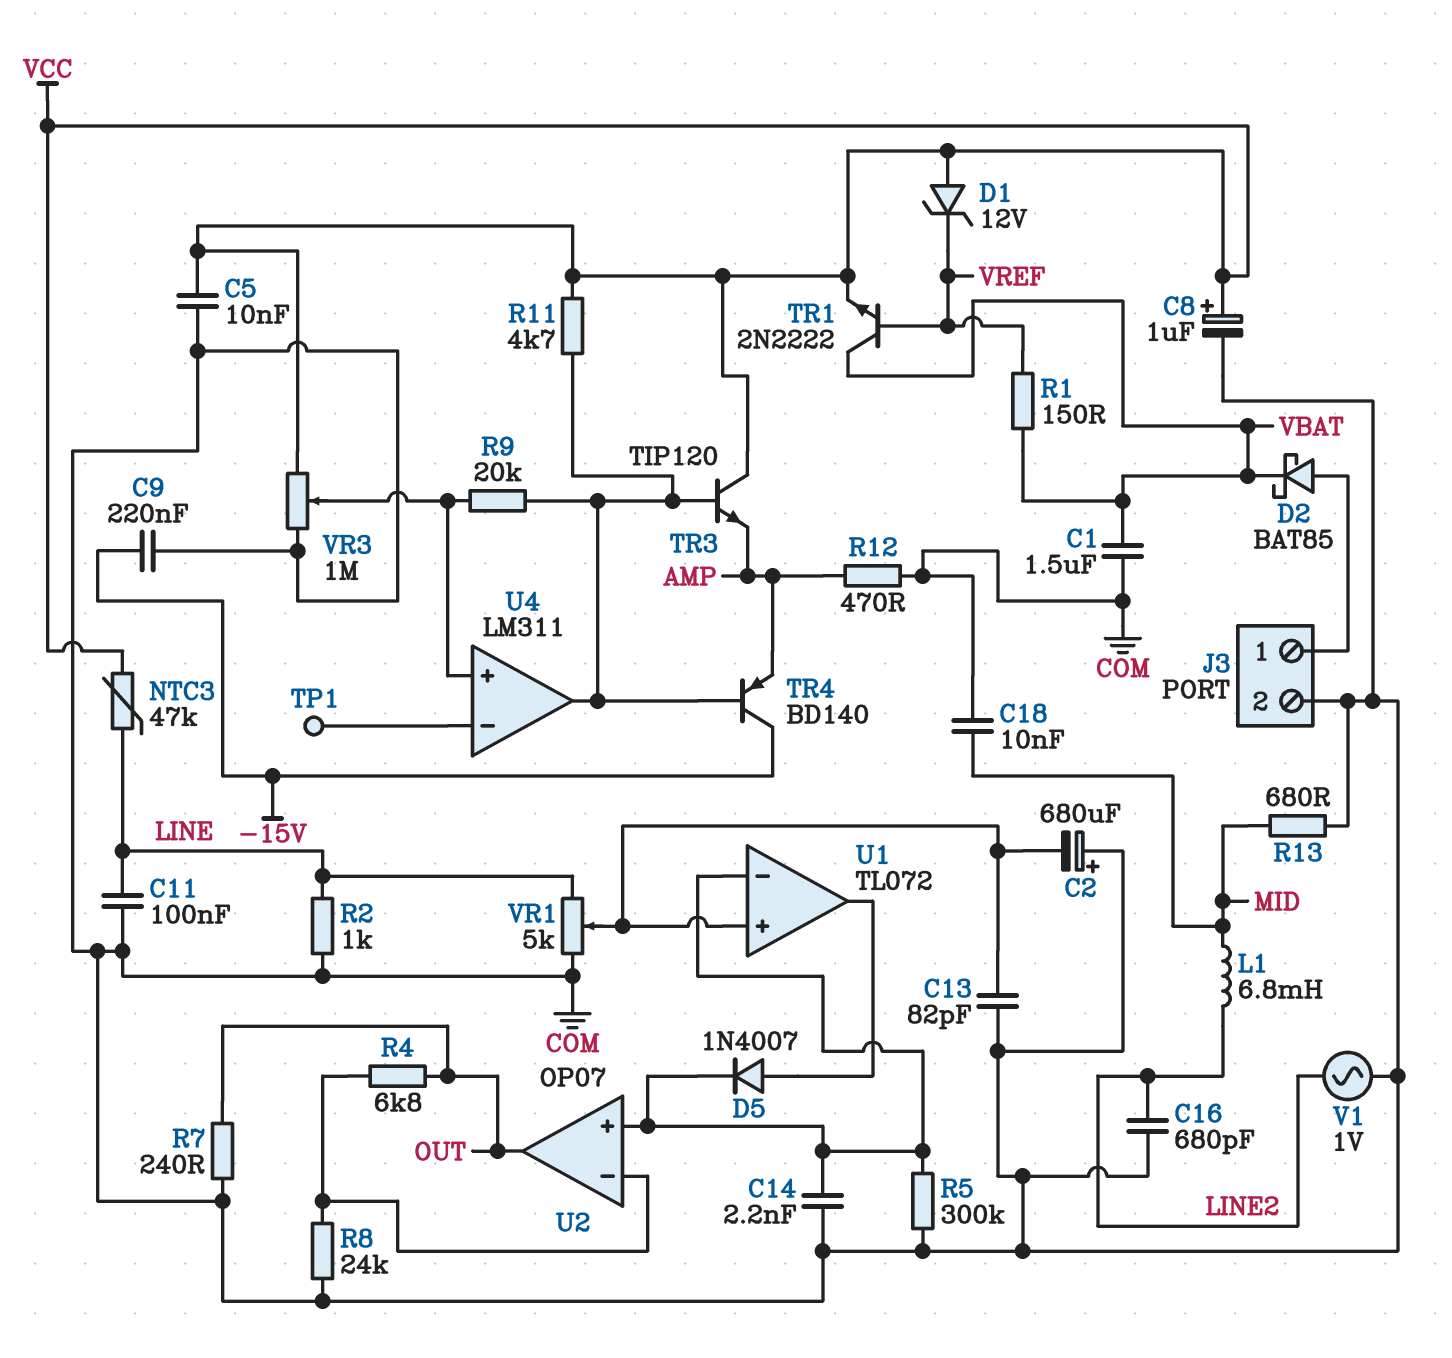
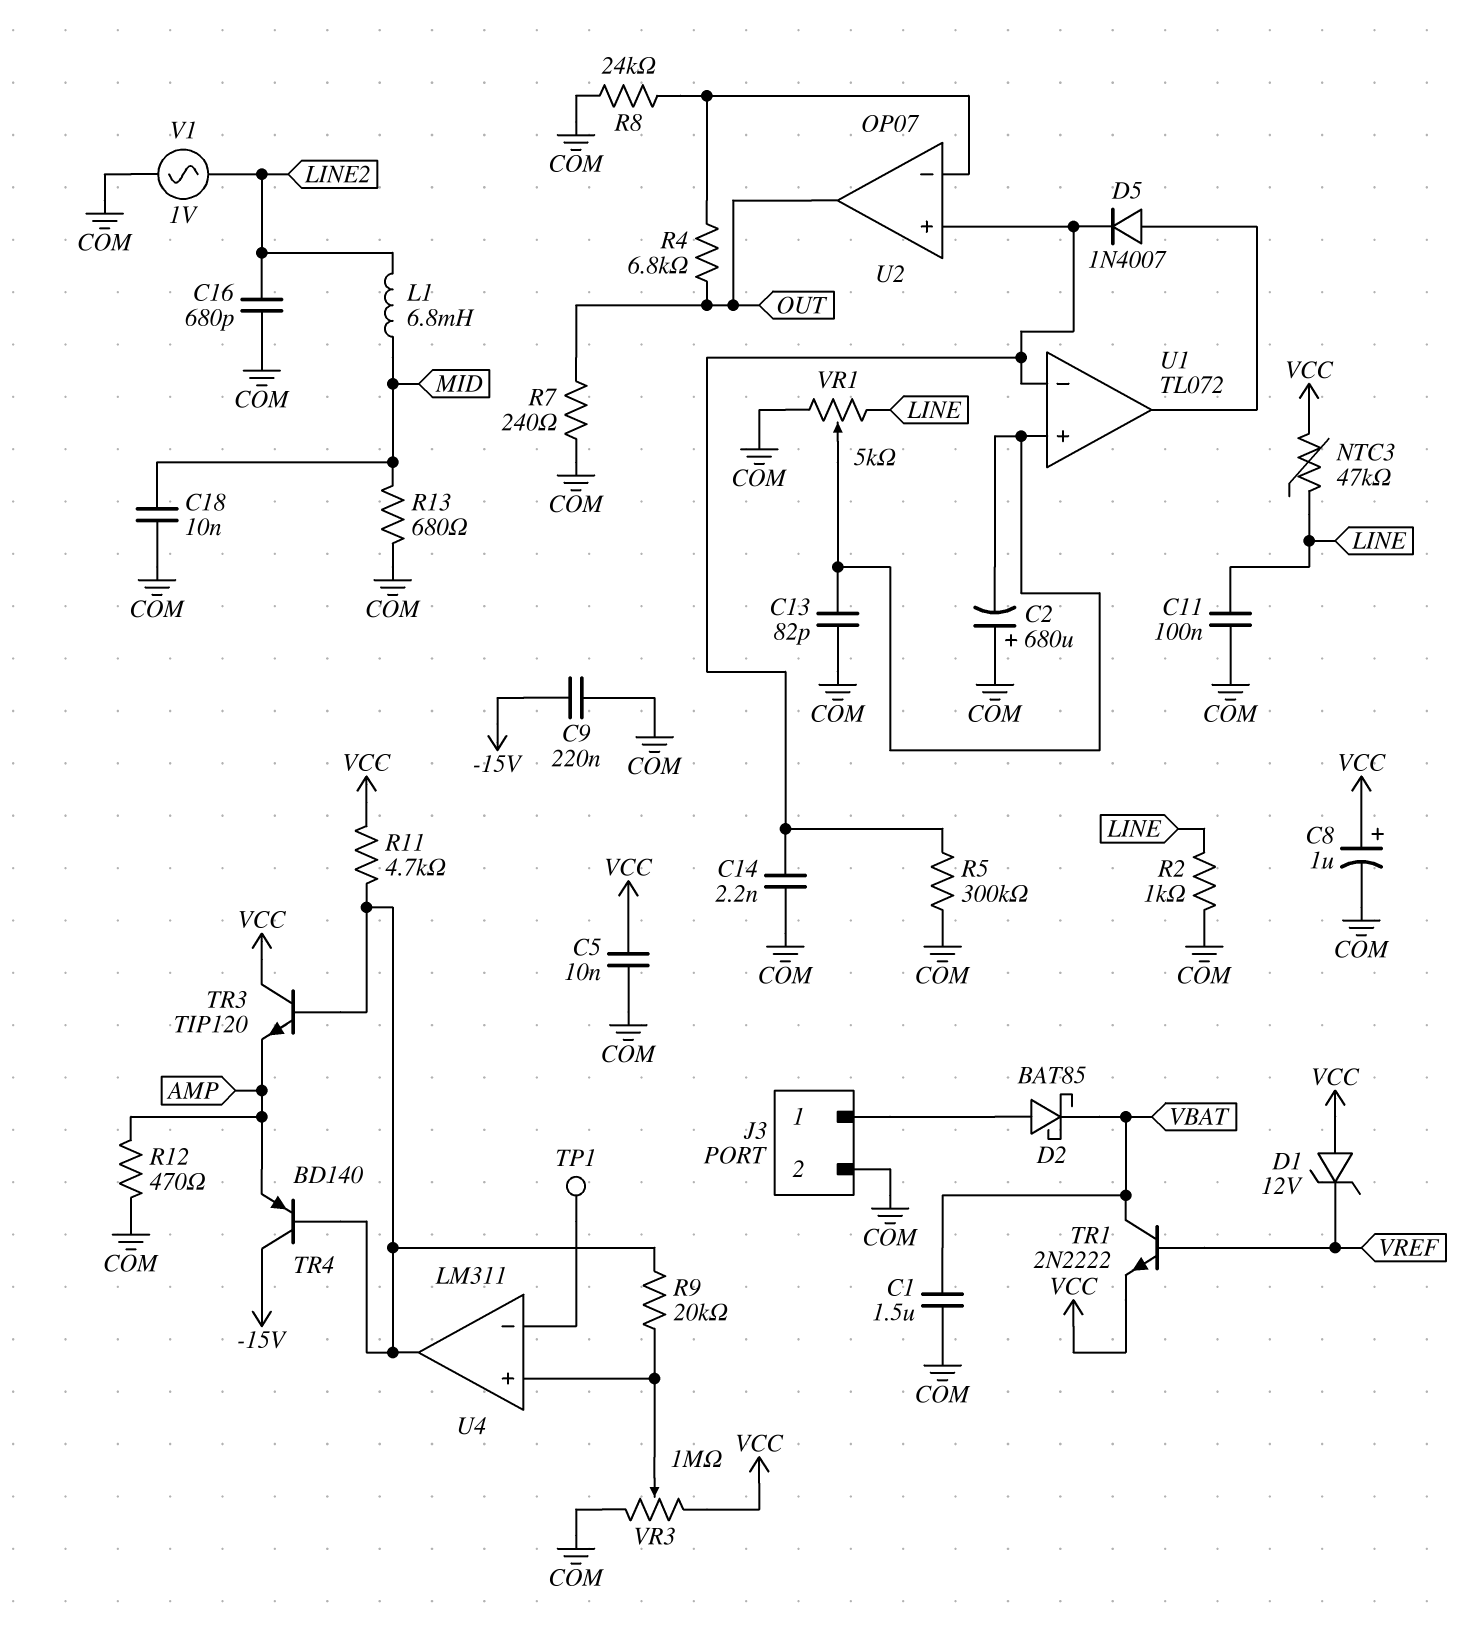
R1: 150 (VBAT, VREF) -> none

